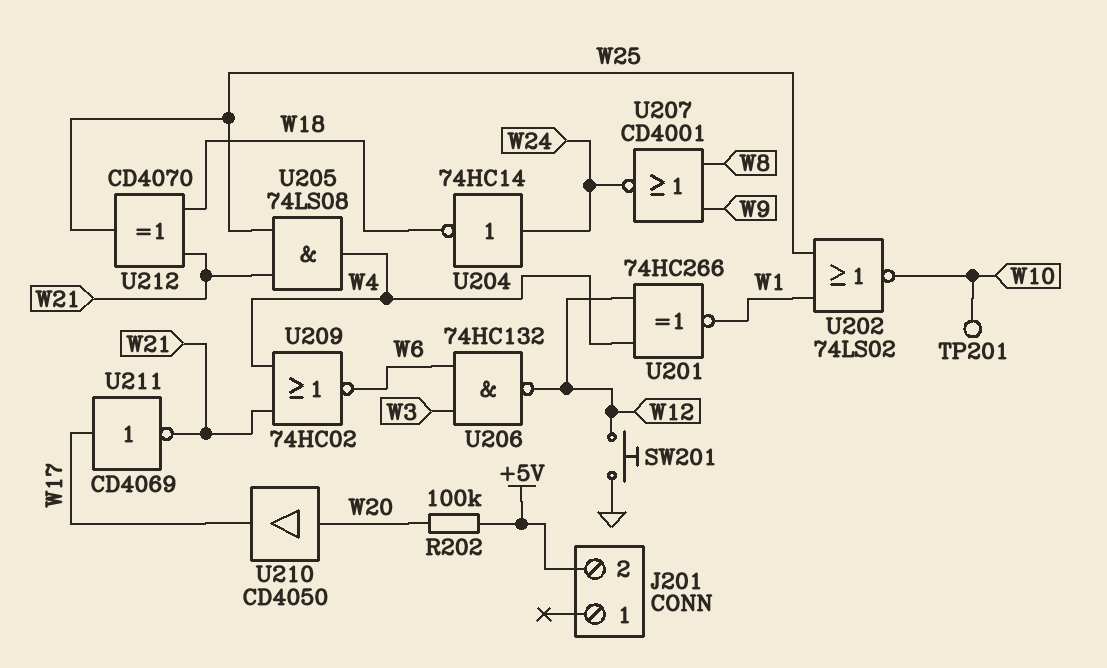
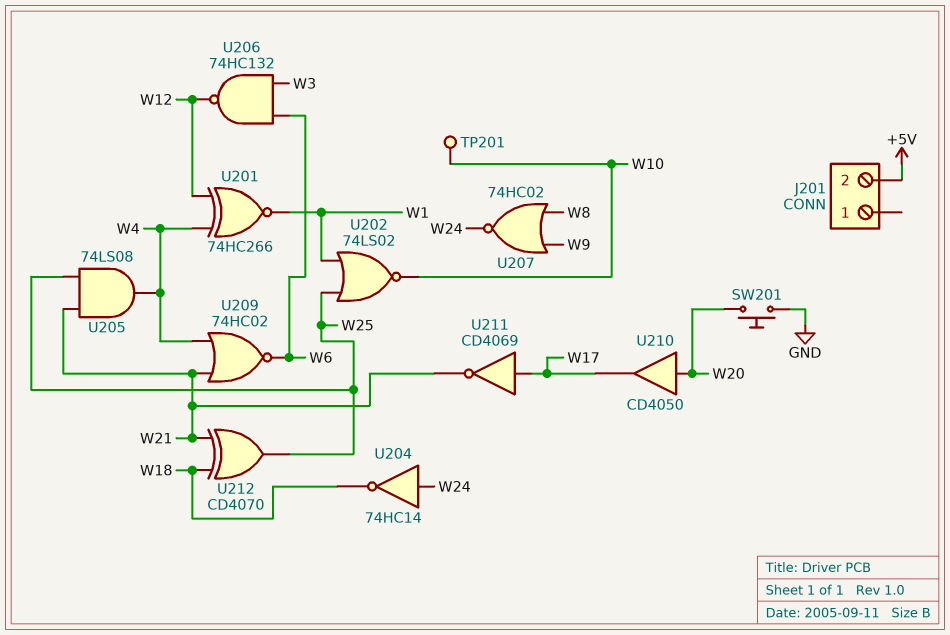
R202: 100k (+5V, W20) -> none
SW201: button (GND, W12) -> button (GND, W20)
U207: NOR CD4001 (in W8, in W9, out W24) -> NOR 74HC02 (in W8, in W9, out W24)

